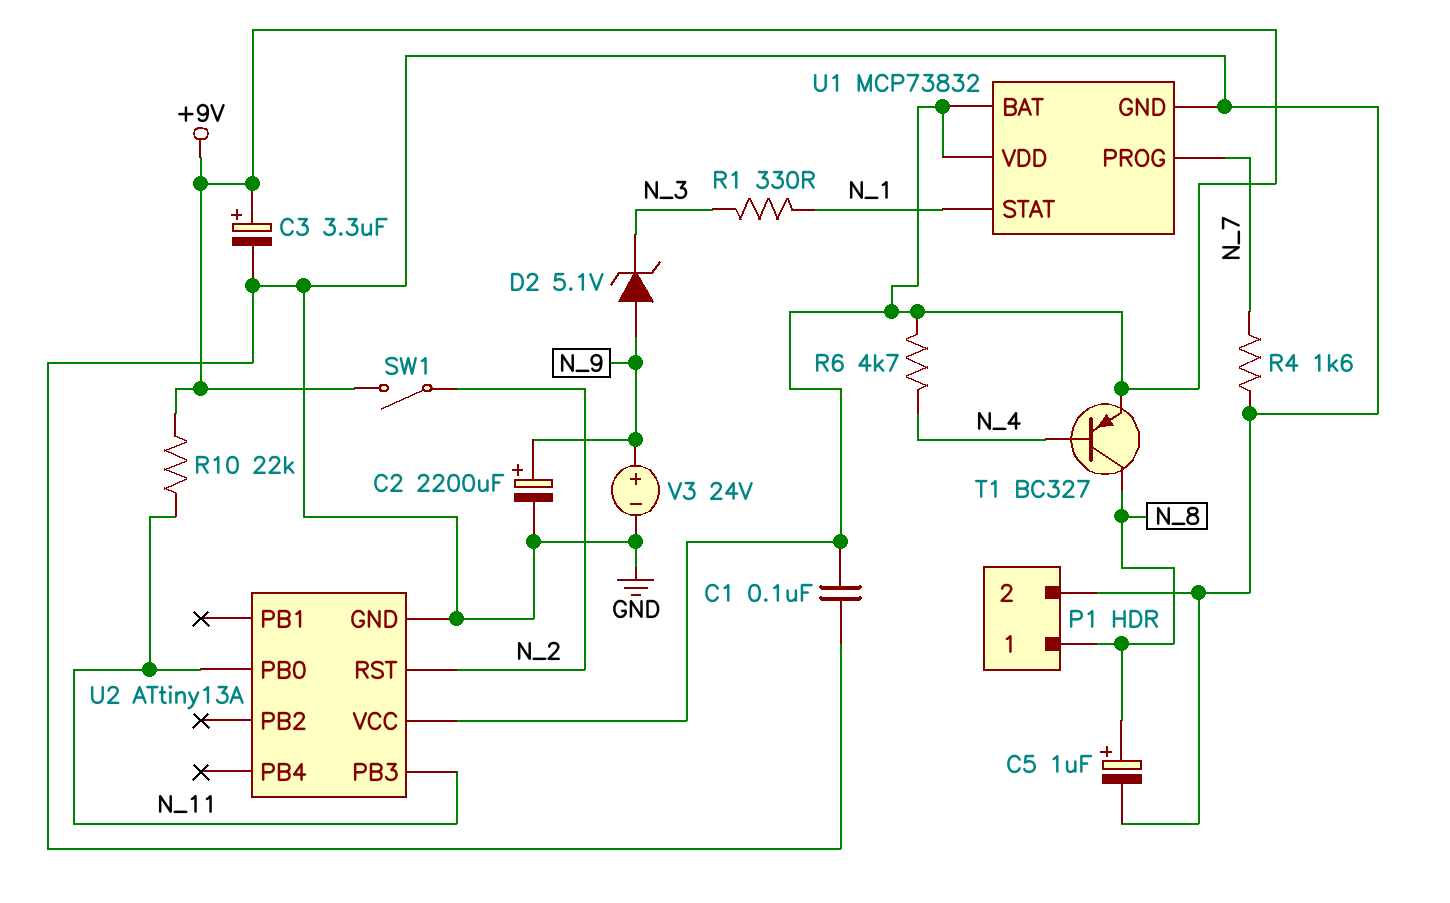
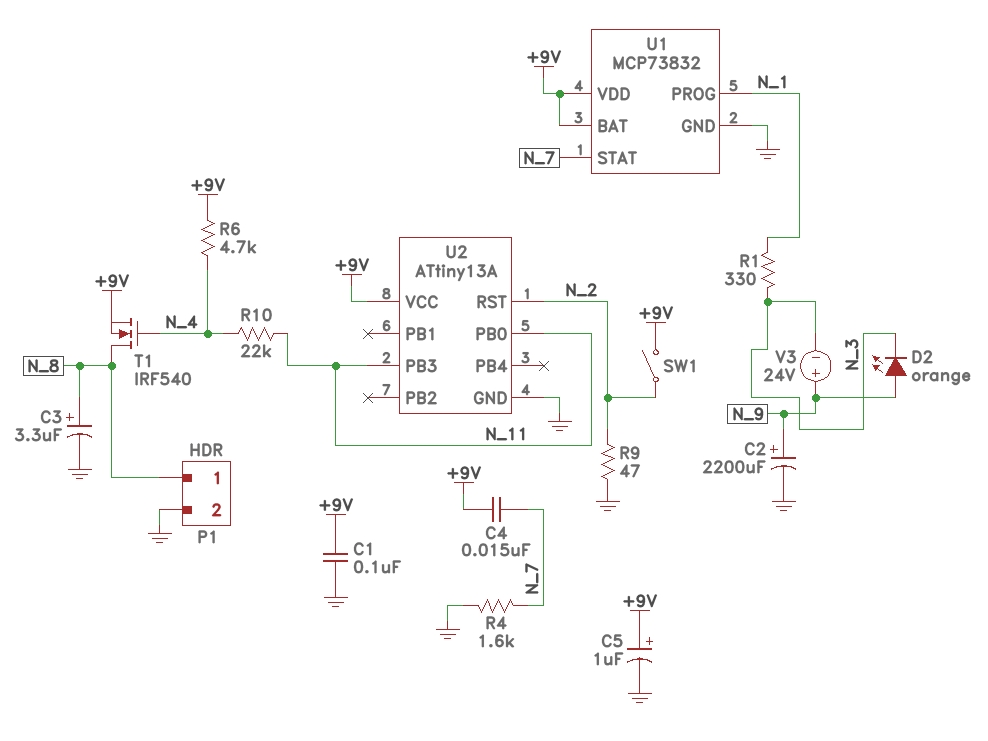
C3: 3.3uF (plus +9V, minus GND) -> 3.3uF (plus N_8, minus GND)
C4: none -> 15nF (+9V, N_7)
C5: 1uF (plus N_8, minus GND) -> 1uF (plus +9V, minus GND)
D2: zener 5.1V (A N_9, K N_3) -> LED orange (A N_9, K N_3)
R9: none -> 47 (GND, N_2)
R10: 22k (+9V, N_11) -> 22k (N_4, N_11)
T1: PNP BC327 (B N_4, C N_8, E +9V) -> NMOS IRF540 (G N_4, D N_8, S +9V)
U1 pin PROG: N_7 -> N_1
U1 pin STAT: N_1 -> N_7
V3: 24V (plus N_9, minus GND) -> 24V (plus N_9, minus N_3)

